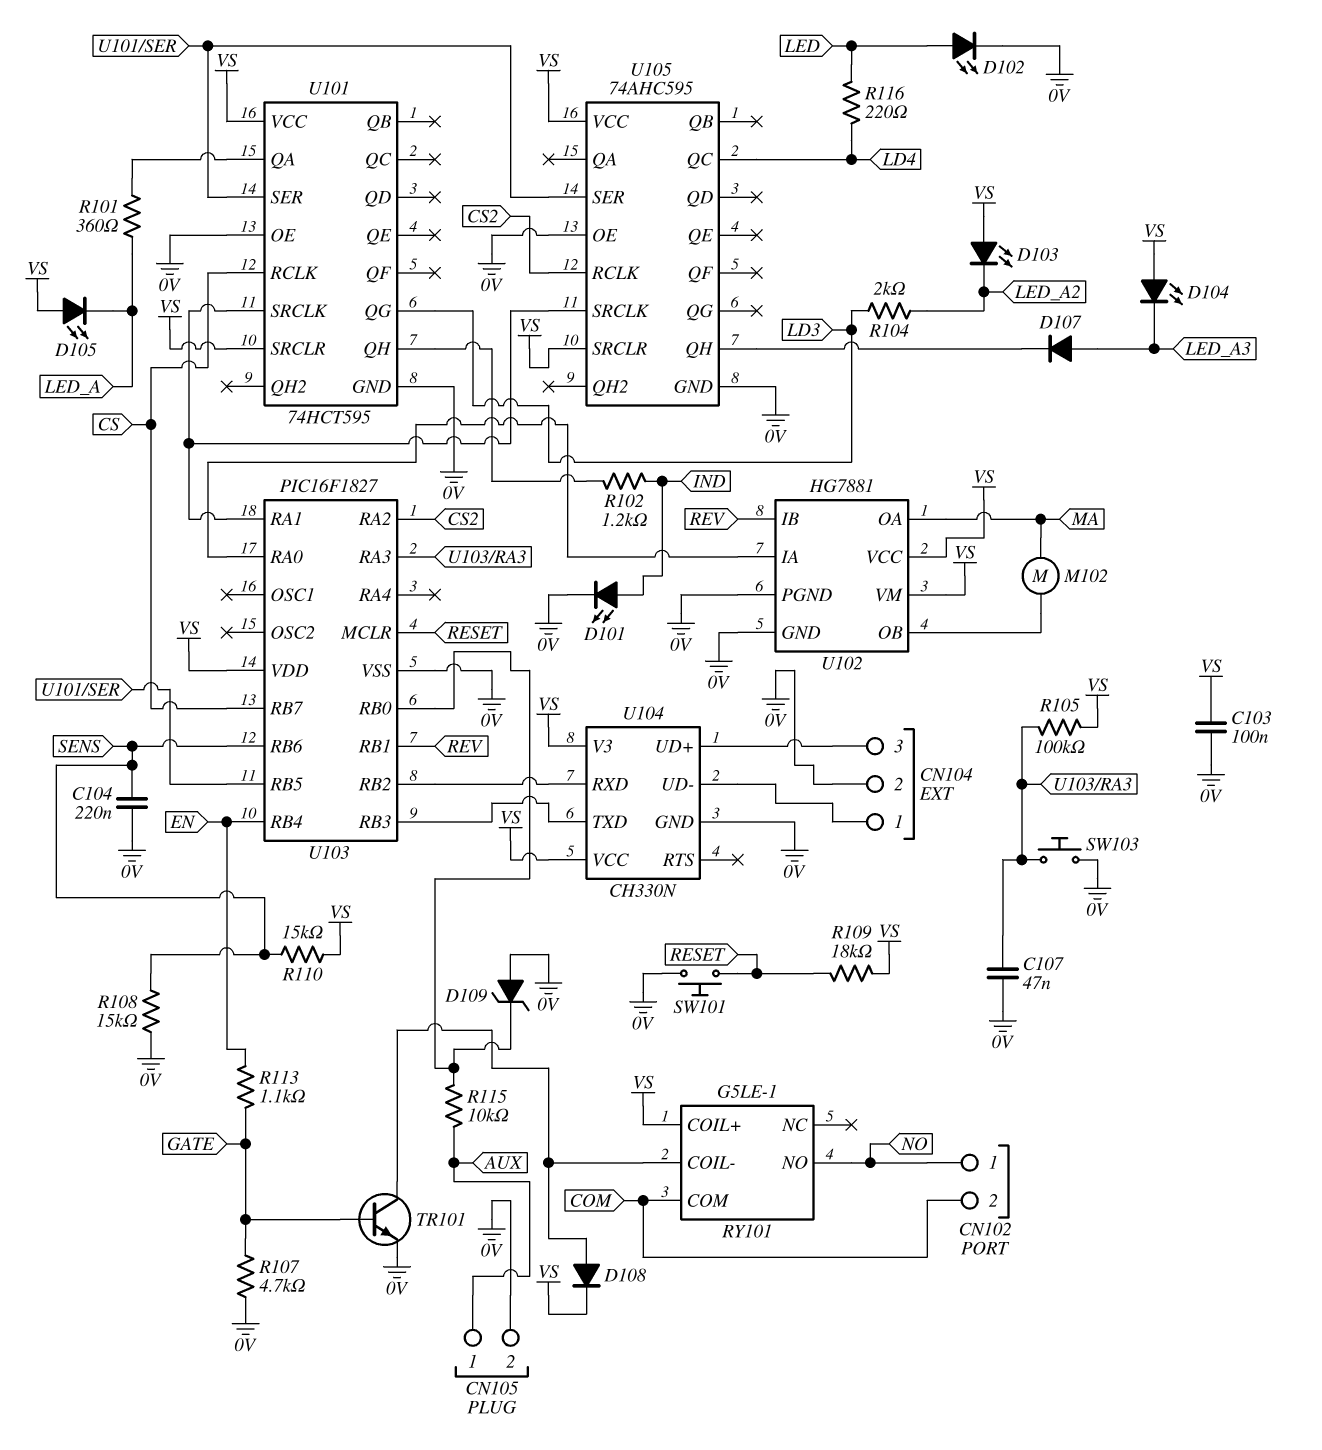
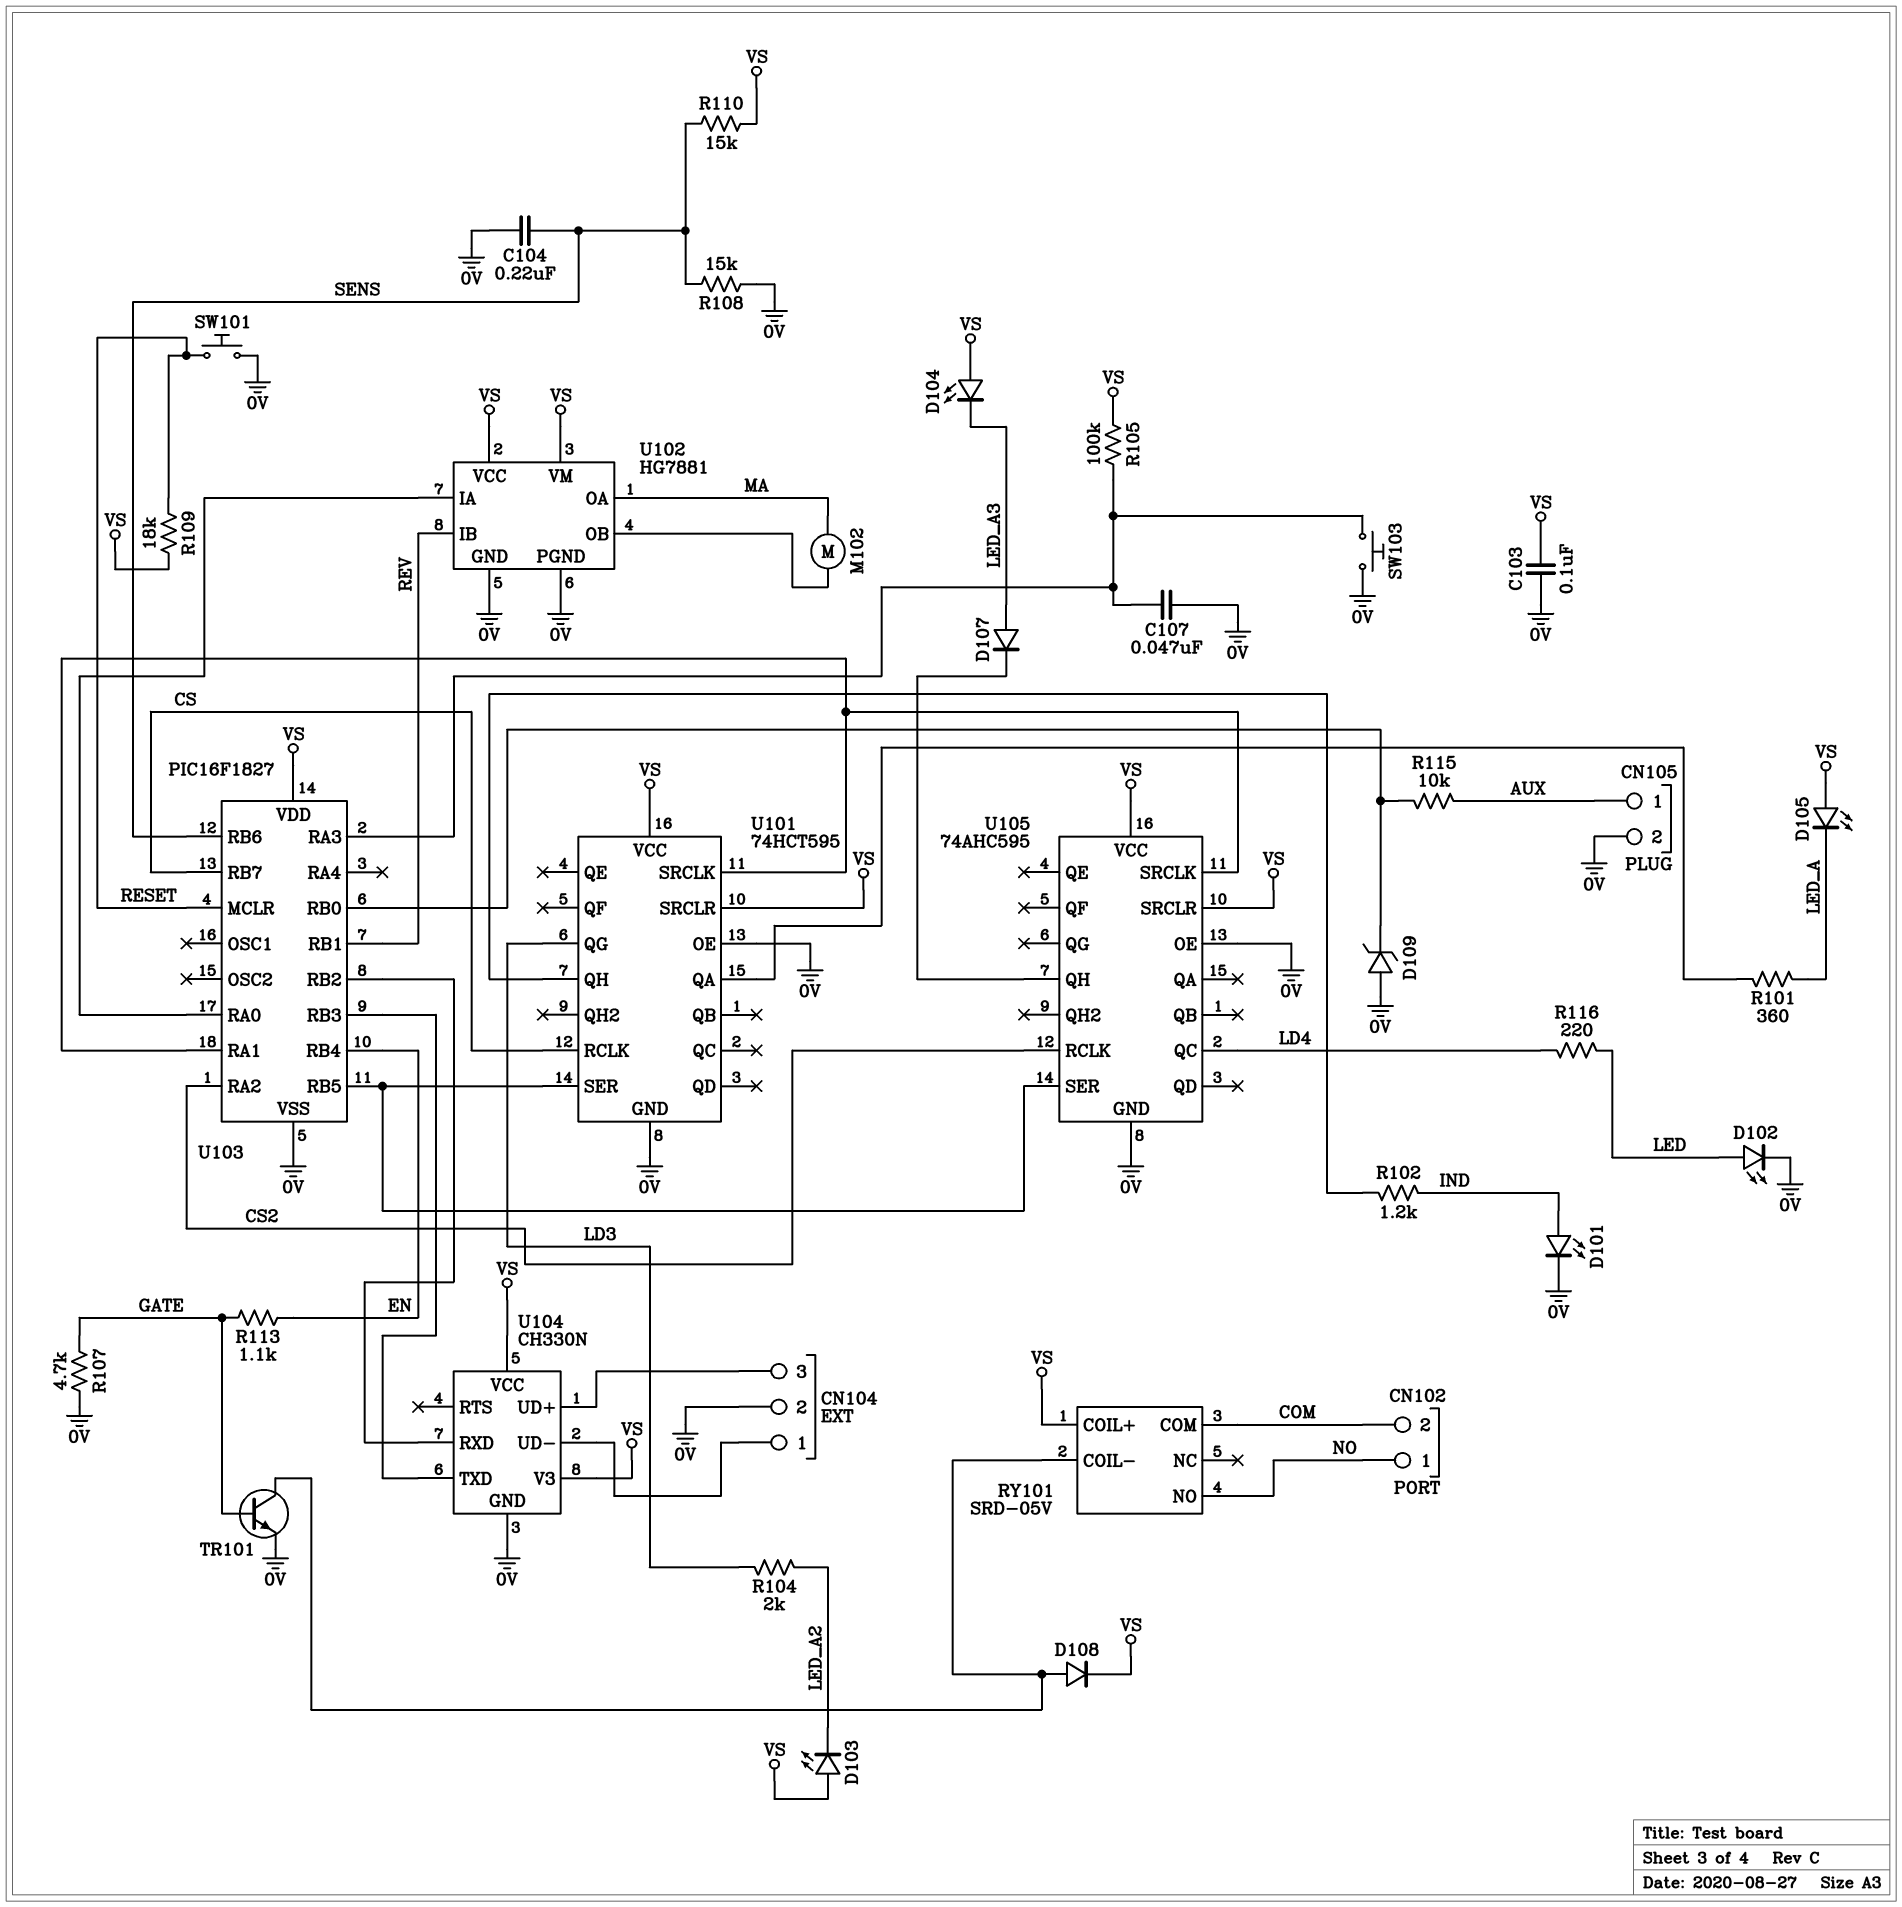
RY101: G5LE-1 -> SRD-05V

